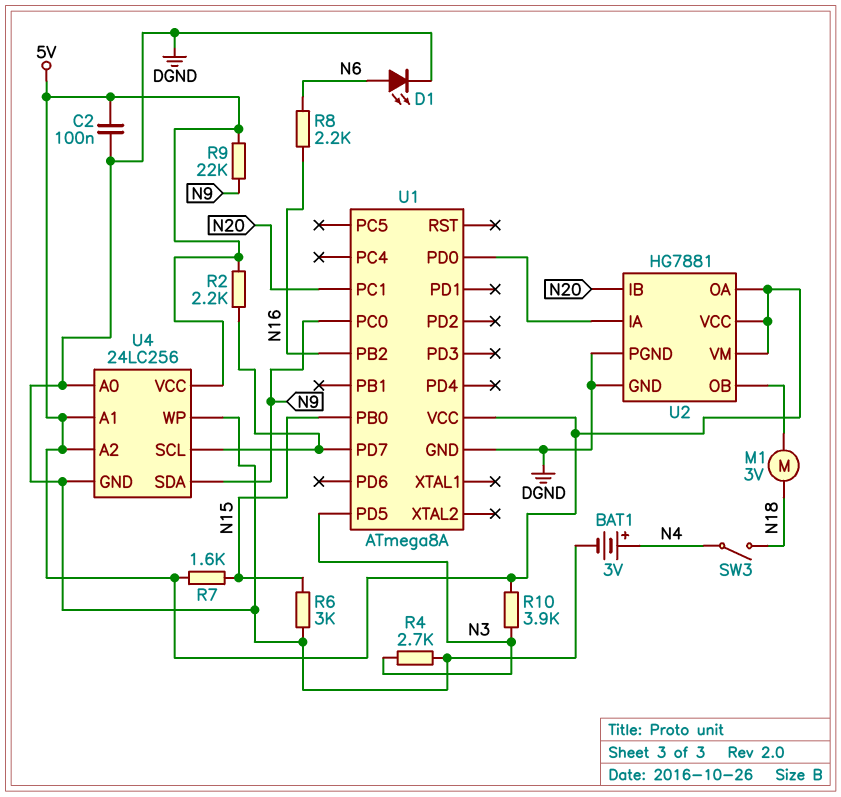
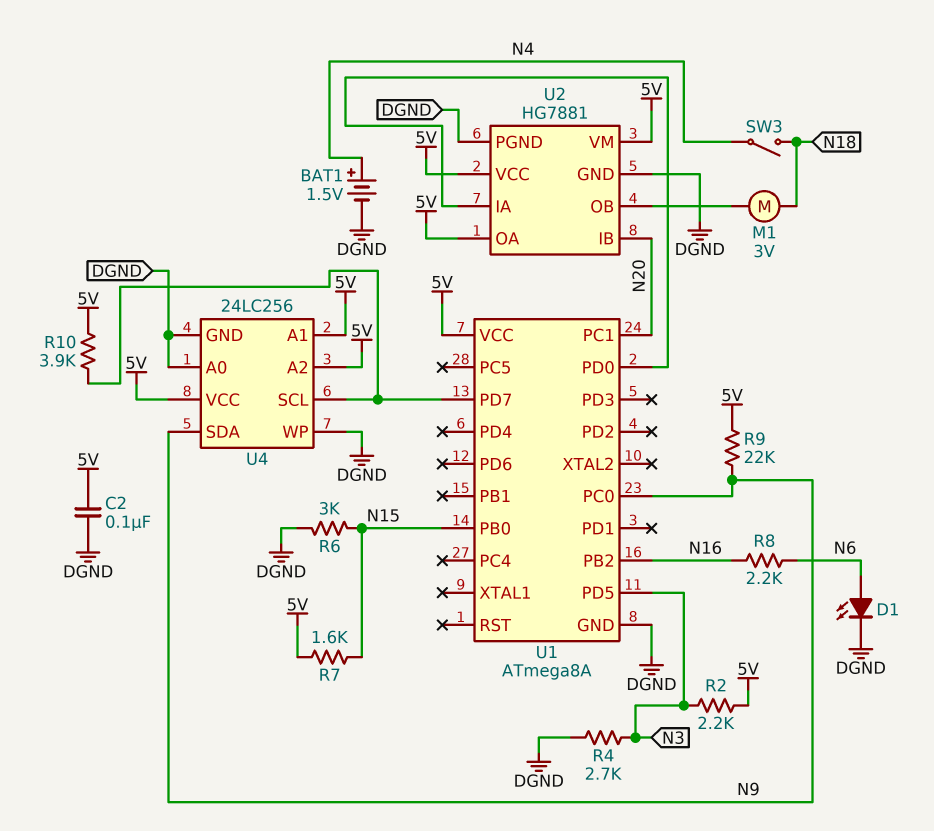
BAT1: 3V (plus N4, minus DGND) -> 1.5V (plus N4, minus DGND)
R2: 2.2k (5V, U1/PD7) -> 2.2k (5V, N3)
R10: 3.9k (5V, N3) -> 3.9k (5V, U1/PD7)

